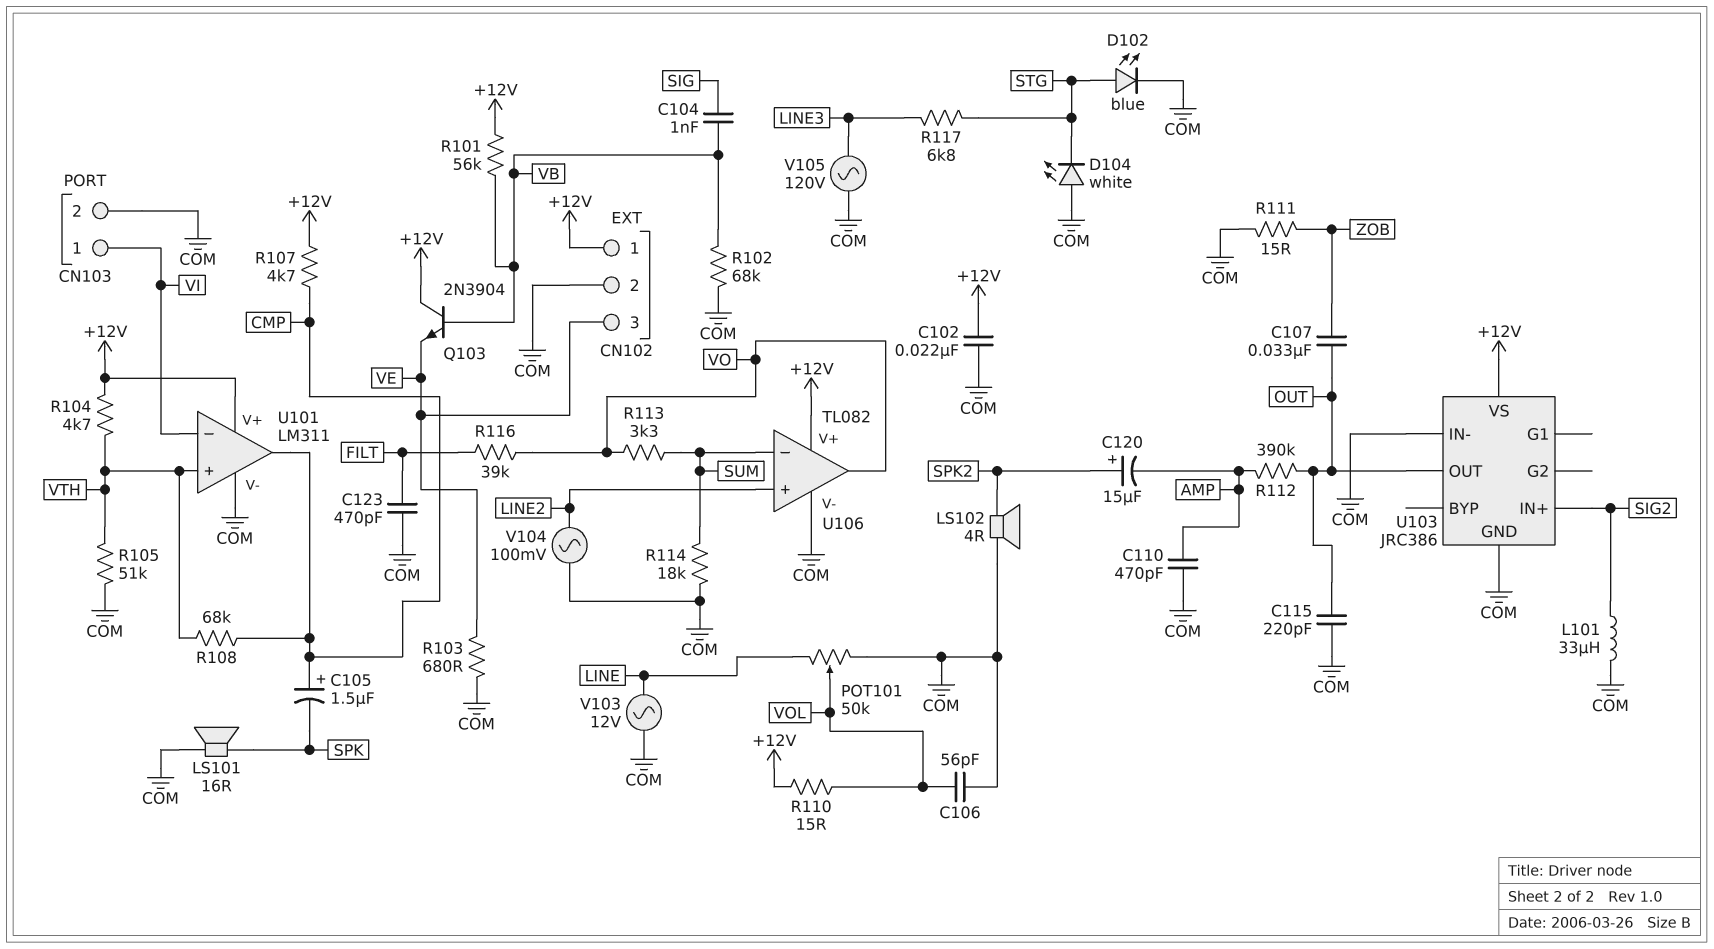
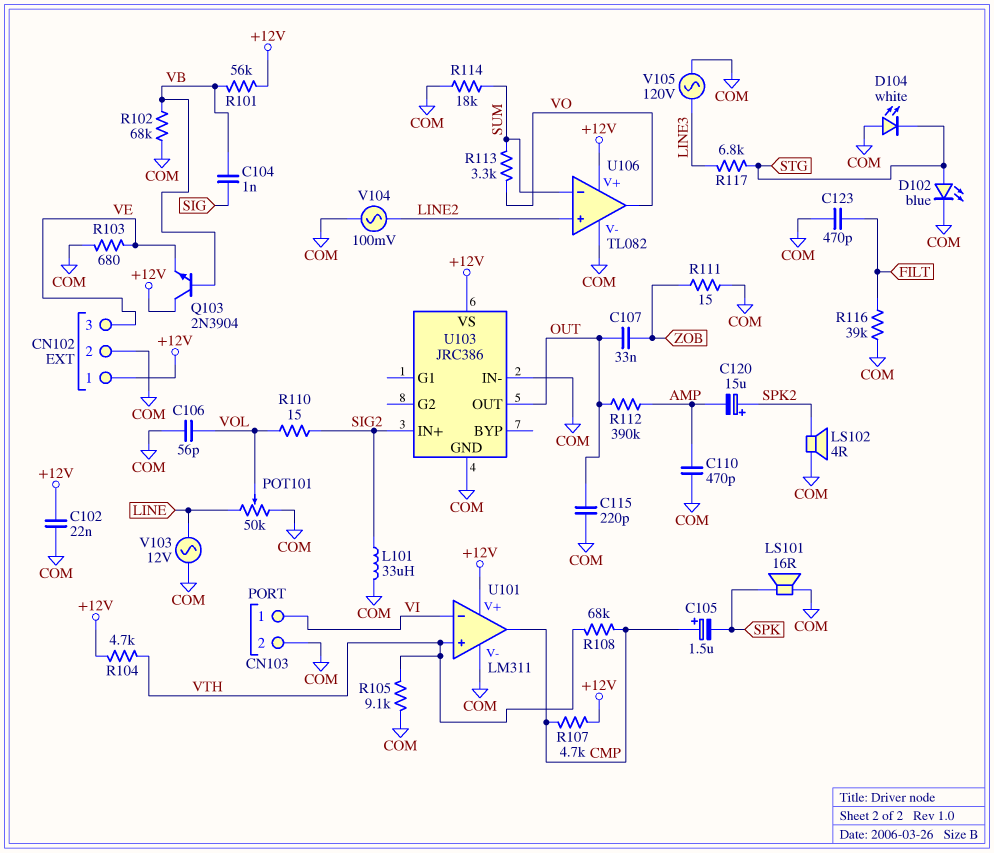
R105: 51k (COM, VTH) -> 9.1k (COM, VTH)
R110: 15 (+12V, VOL) -> 15 (SIG2, VOL)
R116: 39k (FILT, VO) -> 39k (COM, FILT)

